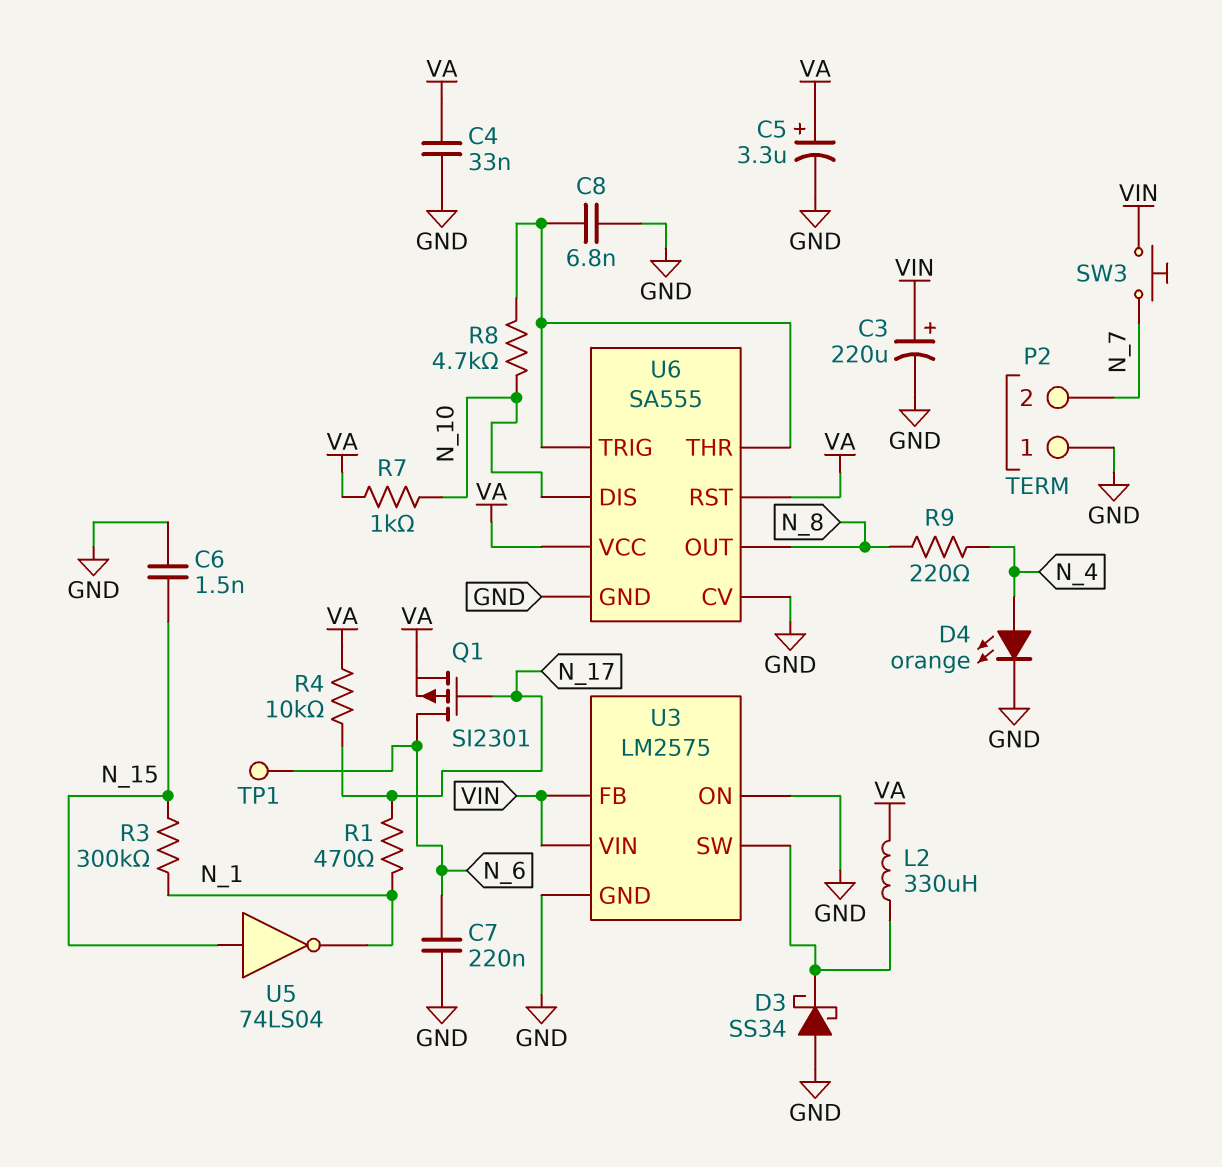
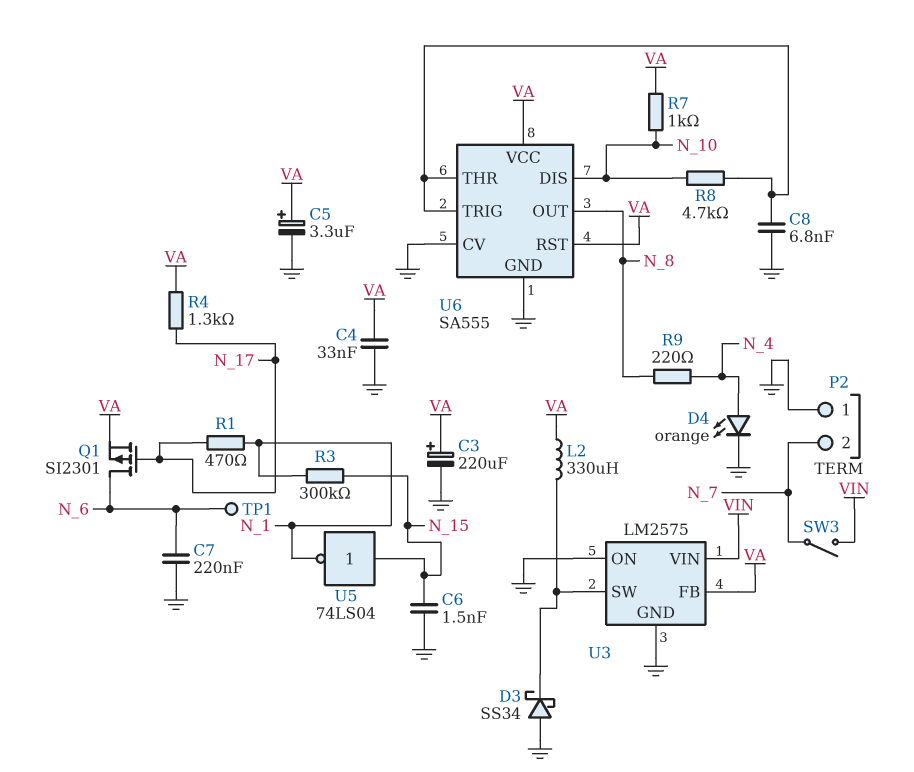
C3: 220uF (plus VIN, minus GND) -> 220uF (plus VA, minus GND)
R4: 10k (N_17, VA) -> 1.3k (N_17, VA)
SW3: button (N_7, VIN) -> switch (N_7, VIN)
U3 pin FB: VIN -> VA

